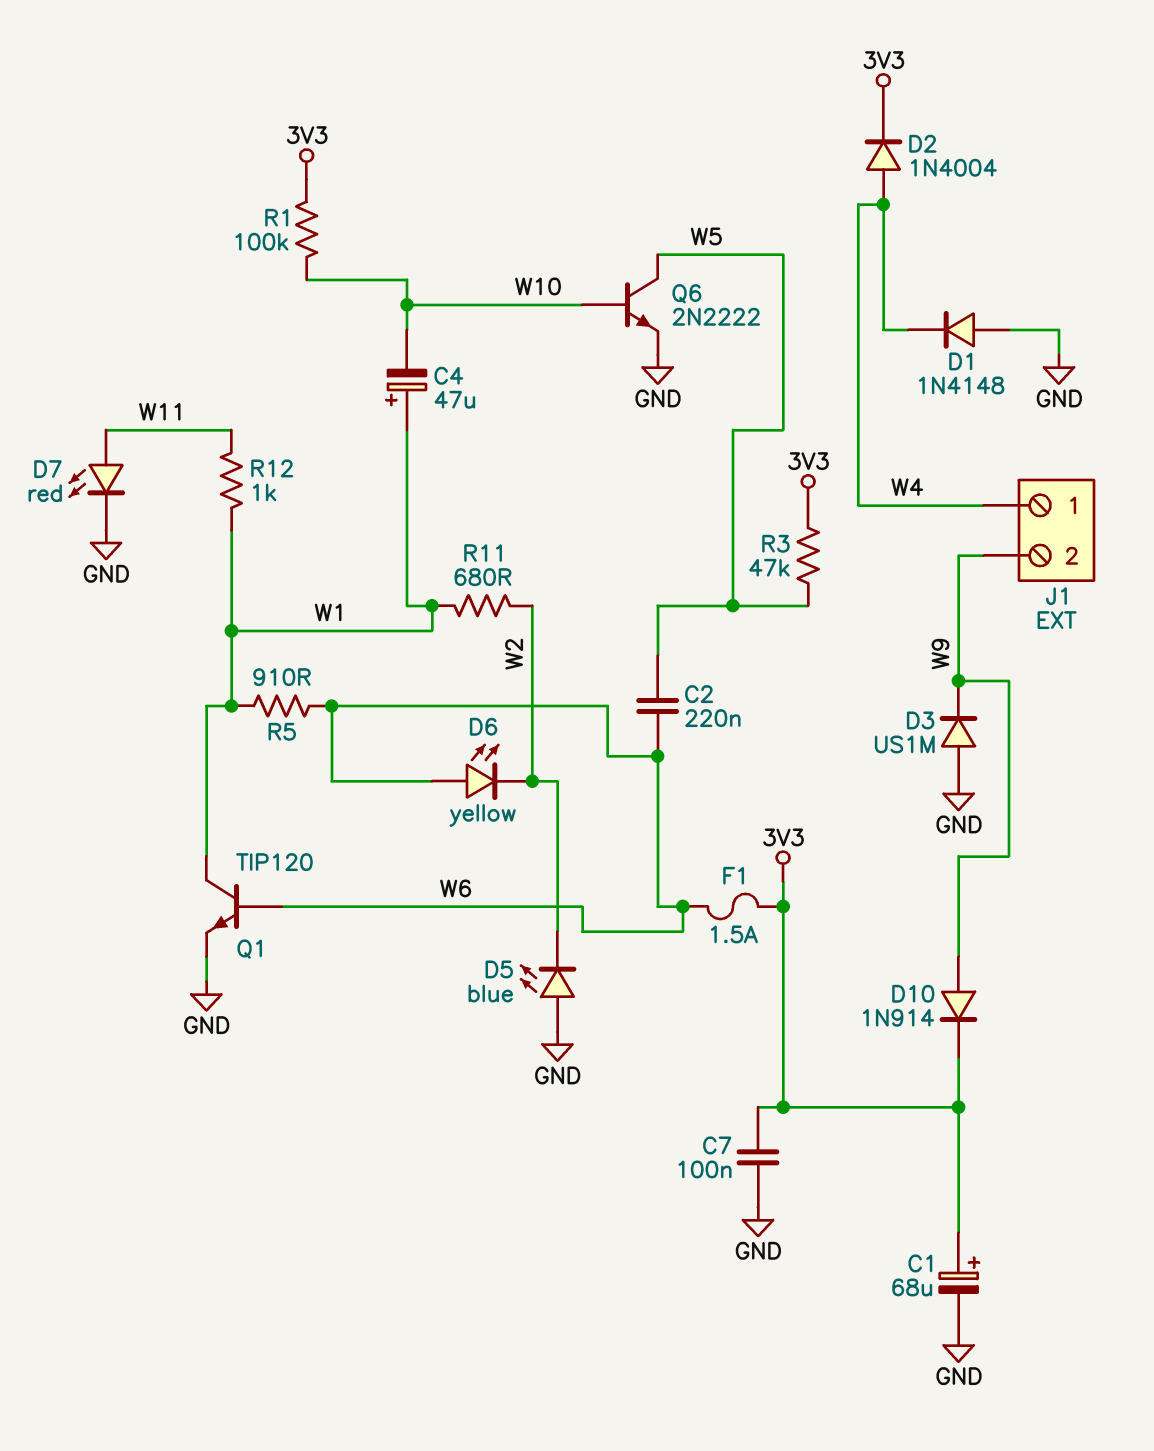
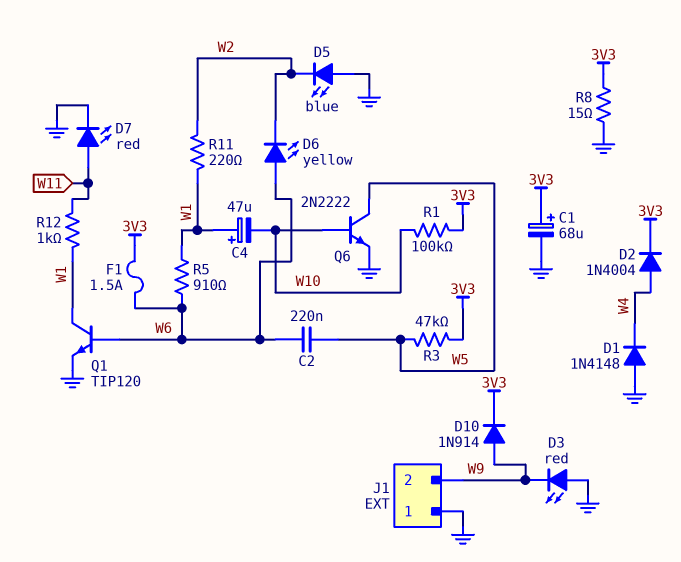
C7: 100nF (3V3, GND) -> none
D3: diode US1M (A GND, K W9) -> LED red (A GND, K W9)
J1 pin 1: W4 -> GND
R8: none -> 15 (3V3, GND)
R11: 680 (W1, W2) -> 220 (W1, W2)

